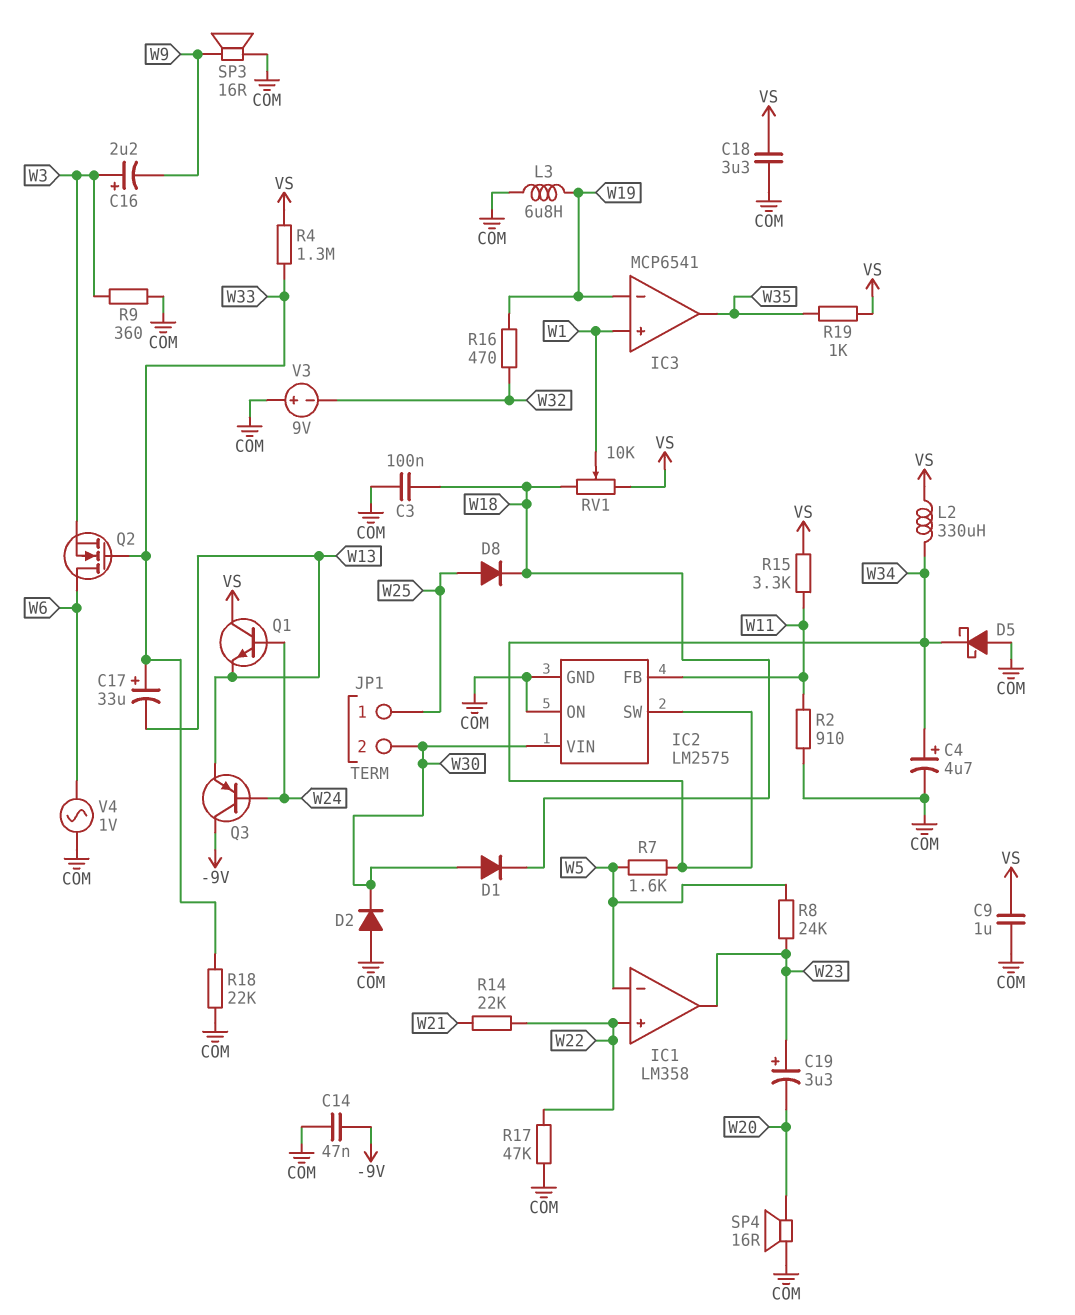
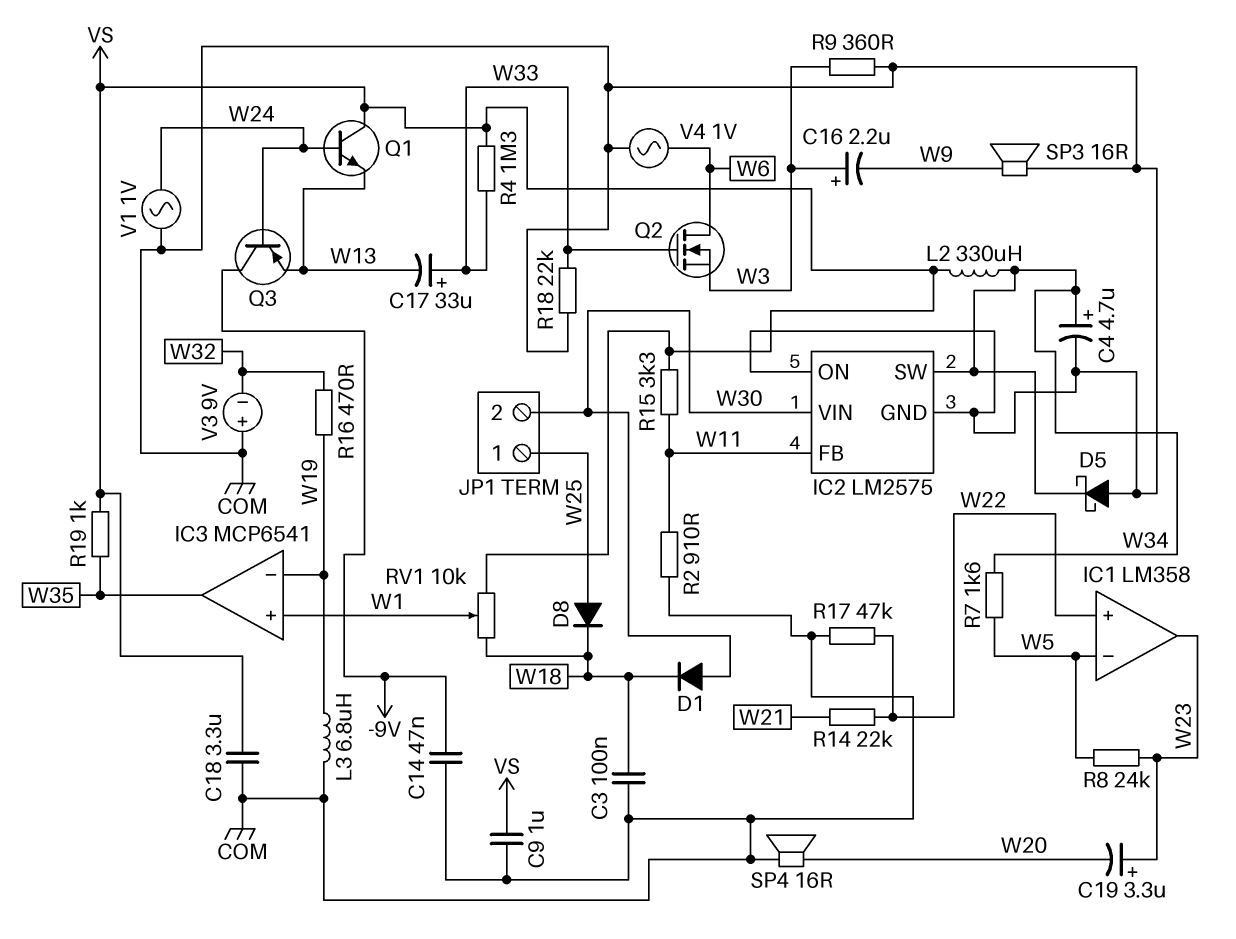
D2: diode (A COM, K W30) -> none
V1: none -> AC 1V (COM, W24)

